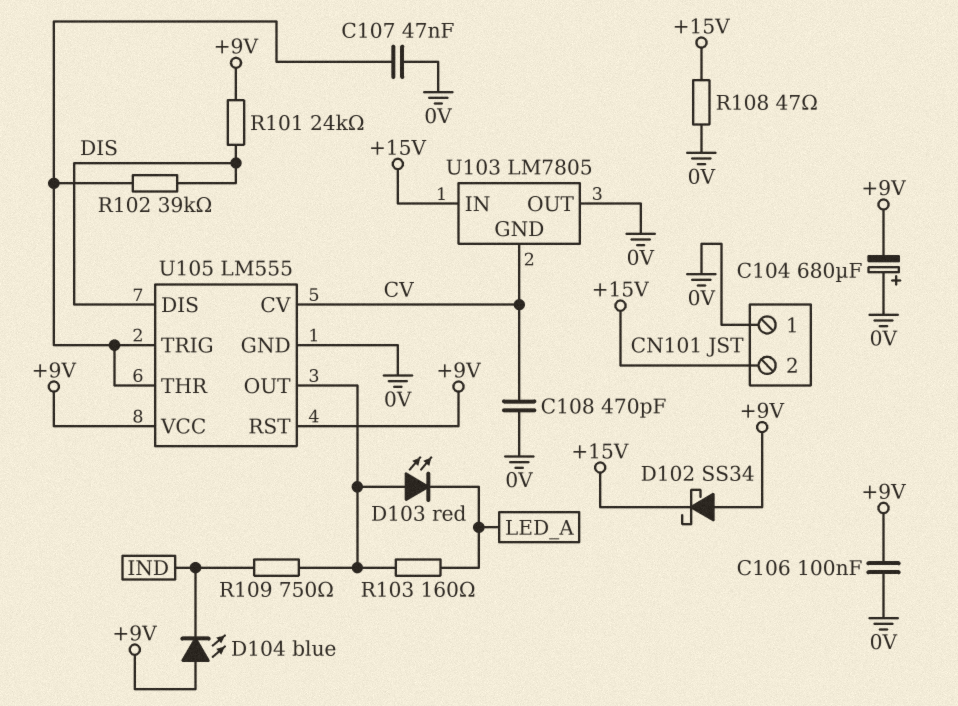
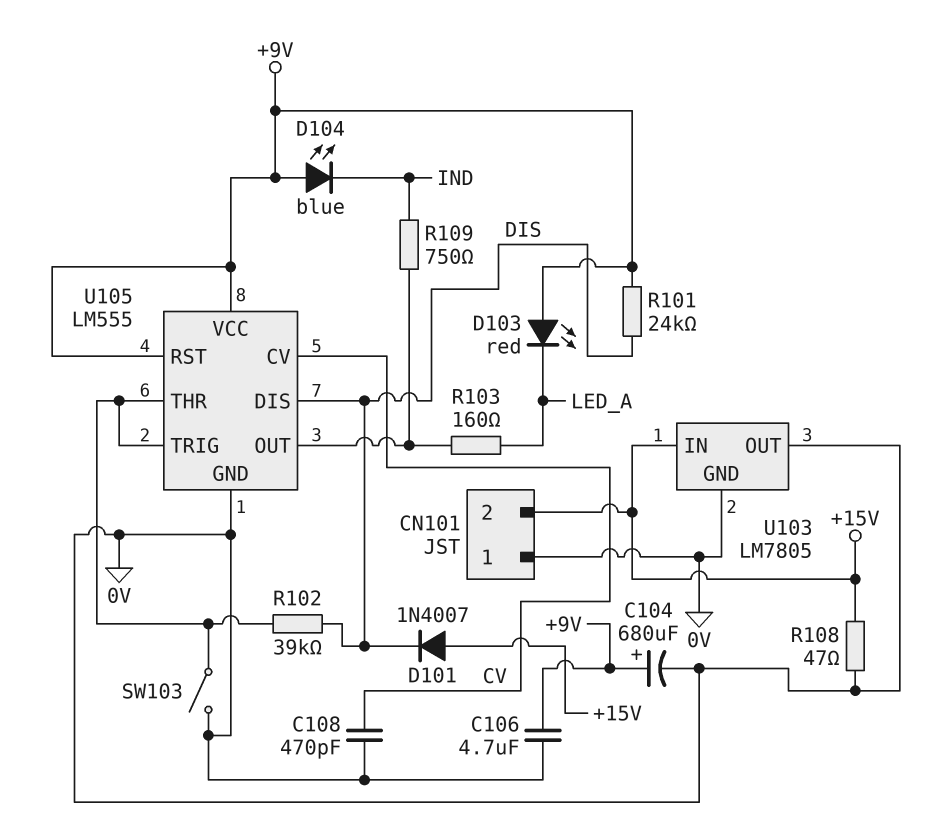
C104: 680uF (plus 0V, minus +9V) -> 680uF (plus +9V, minus 0V)
C106: 100nF (+9V, 0V) -> 4.7uF (+9V, 0V)
C107: 47nF (0V, U105/THR) -> none
D101: none -> diode 1N4007 (A +15V, K DIS)
D102: schottky SS34 (A +9V, K +15V) -> none
D103: LED red (A U105/OUT, K LED_A) -> LED red (A +9V, K LED_A)
SW103: none -> switch (0V, U105/THR)
U103 pin GND: CV -> 0V

